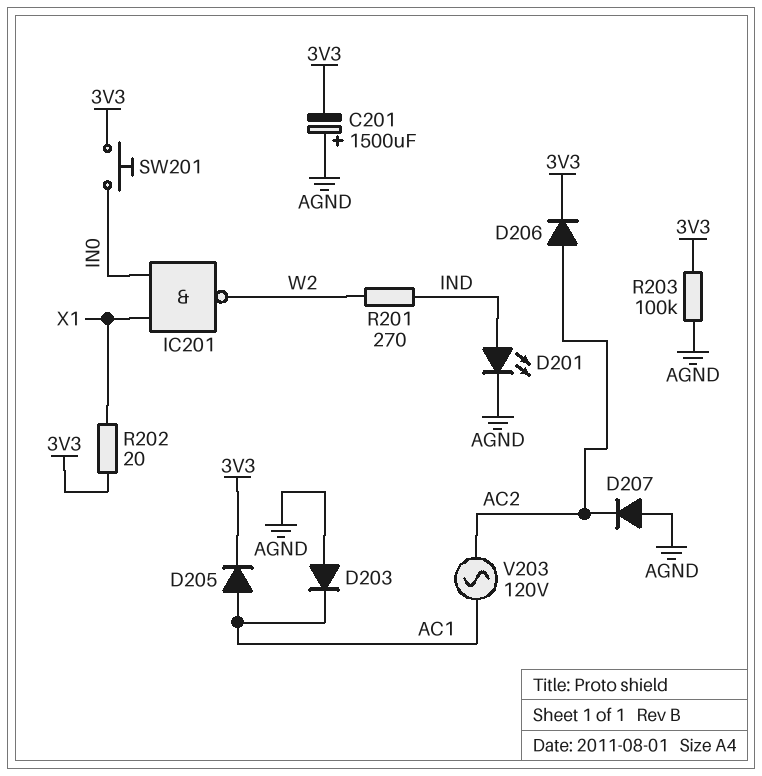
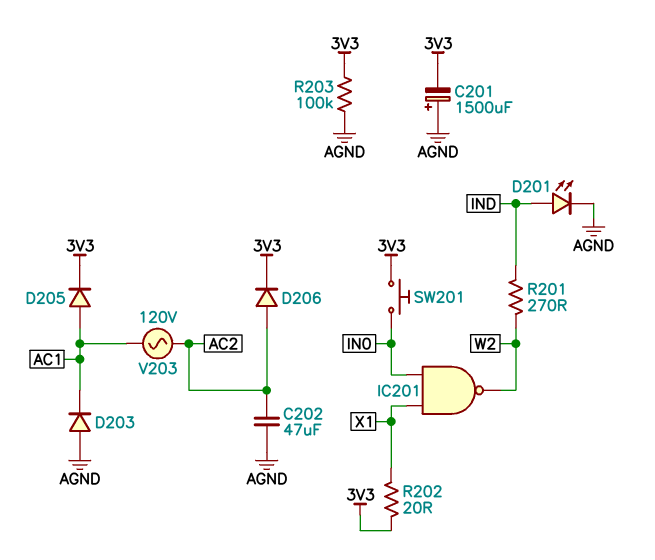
C202: none -> 47uF (AC2, AGND)
D207: diode (A AGND, K AC2) -> none

